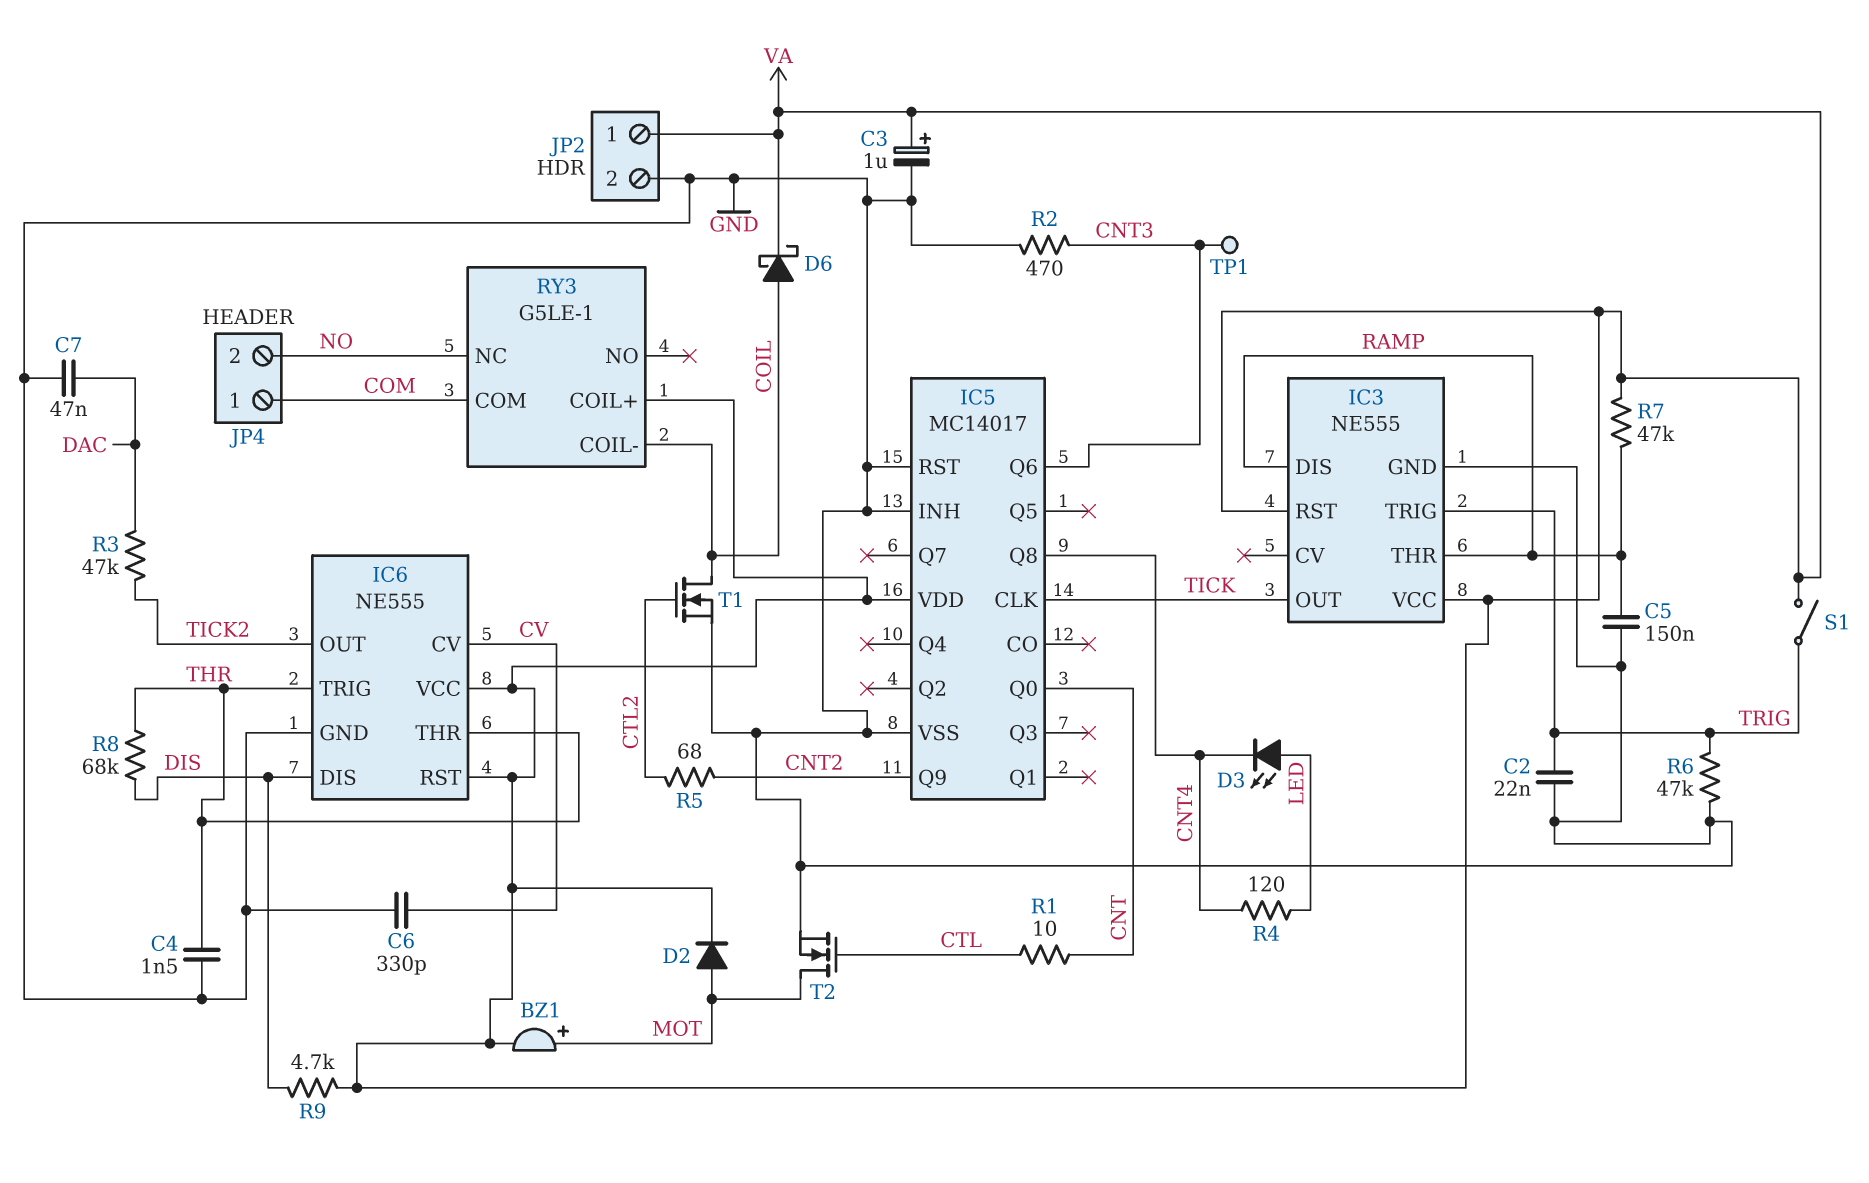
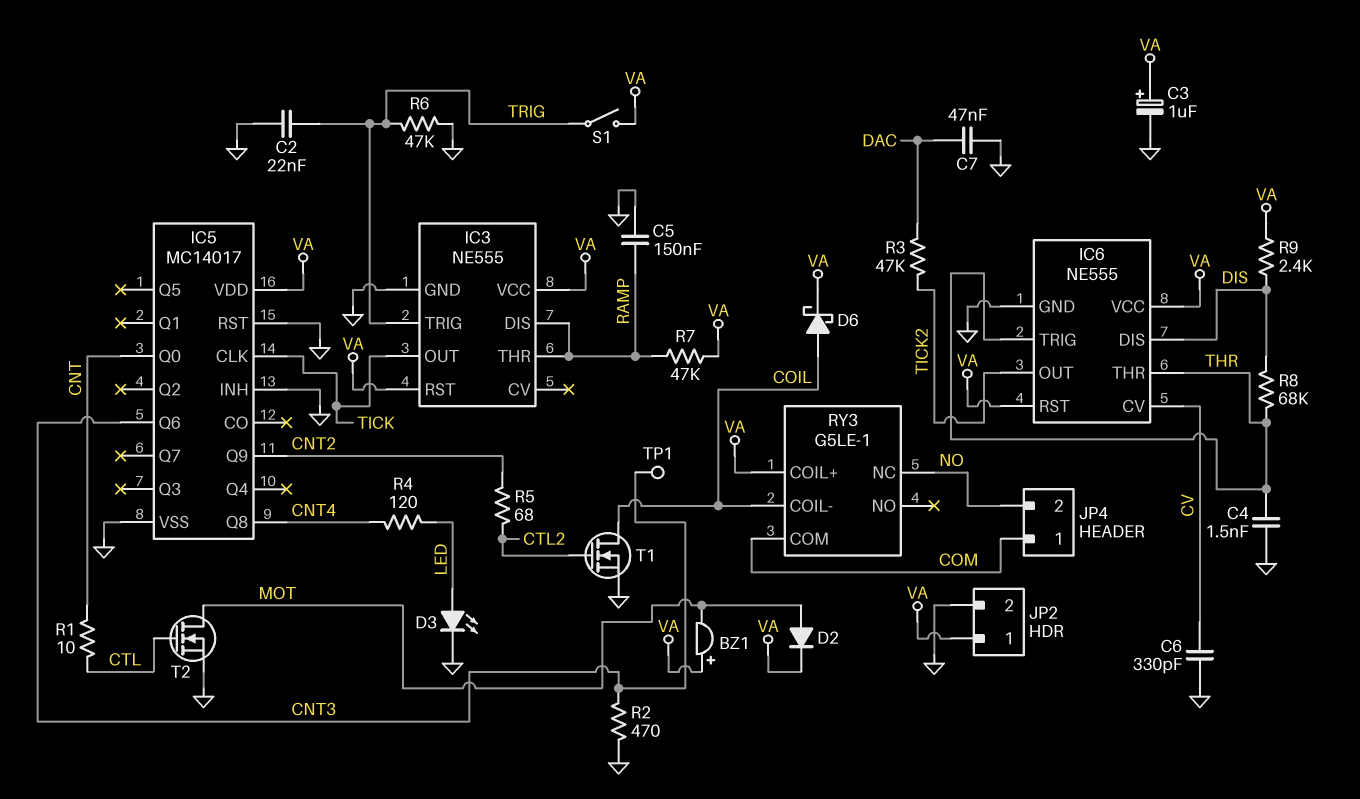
BZ1: buzzer (plus MOT, minus VA) -> buzzer (plus VA, minus MOT)
D3: LED (A LED, K CNT4) -> LED (A LED, K GND)
R9: 4.7k (DIS, VA) -> 2.4k (DIS, VA)

